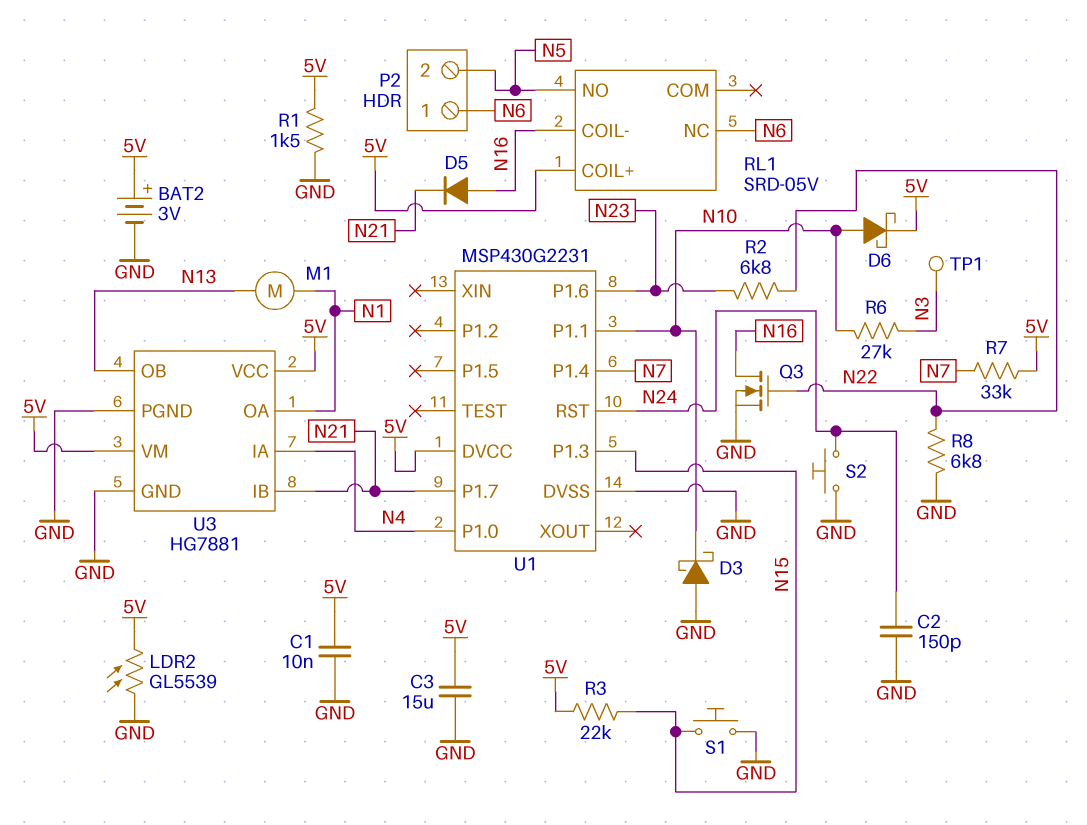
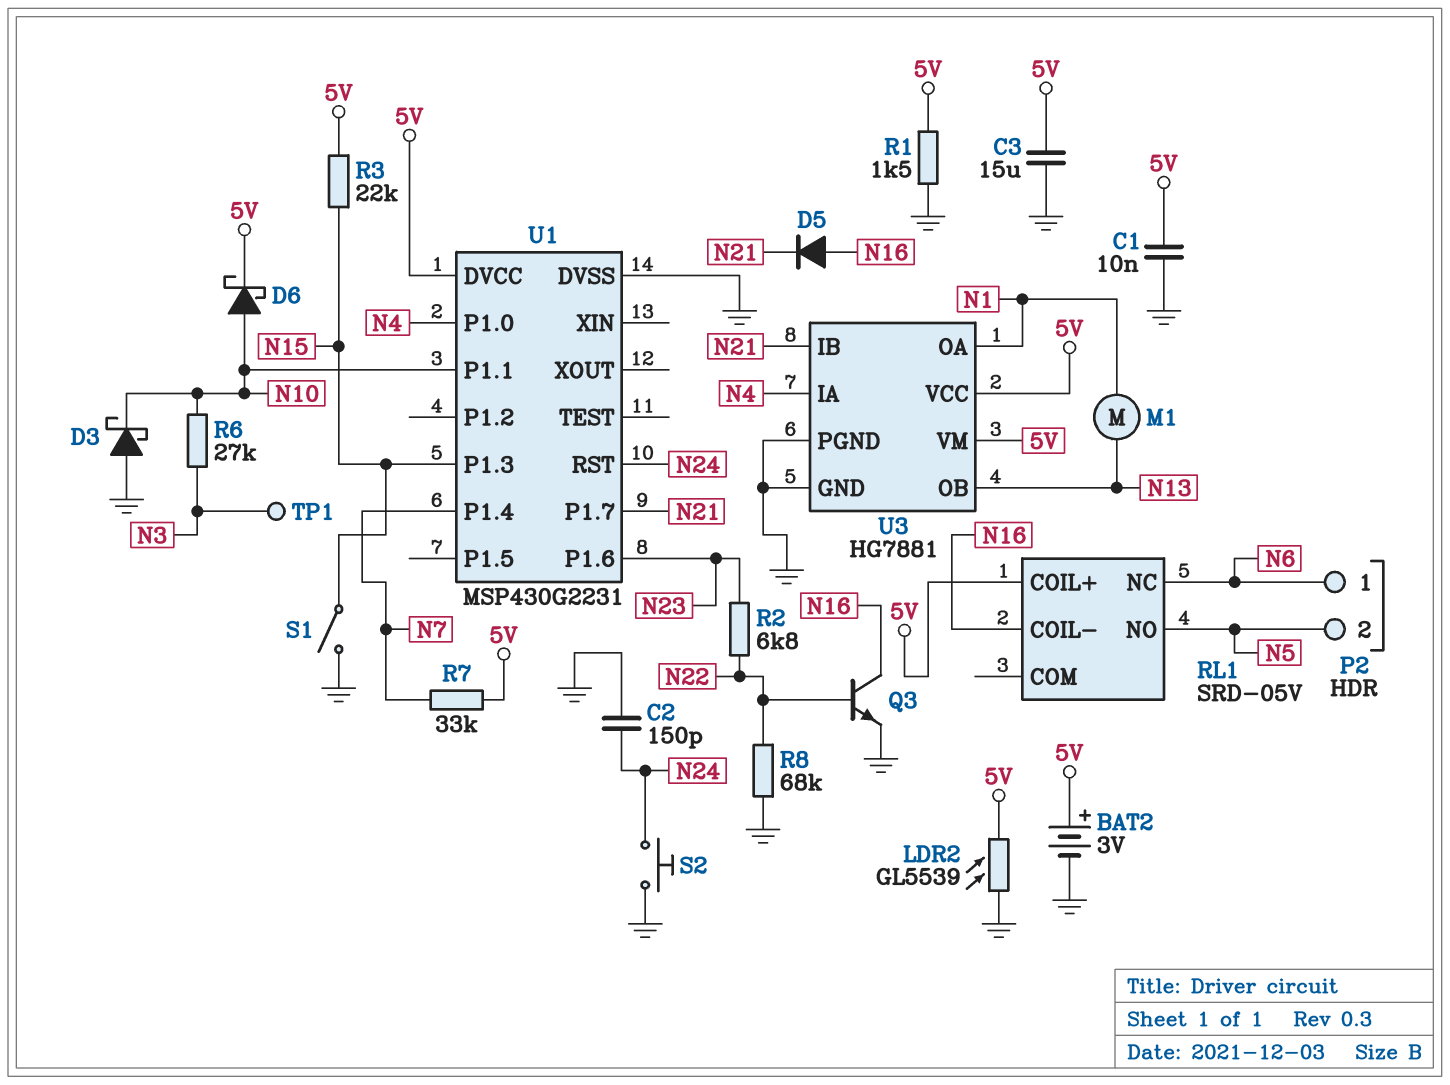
Q3: NMOS (G N22, D N16, S GND) -> NPN (B N22, C N16, E GND)
R8: 6.8k (GND, N22) -> 68k (GND, N22)
S1: button (GND, N15) -> switch (GND, N15)

